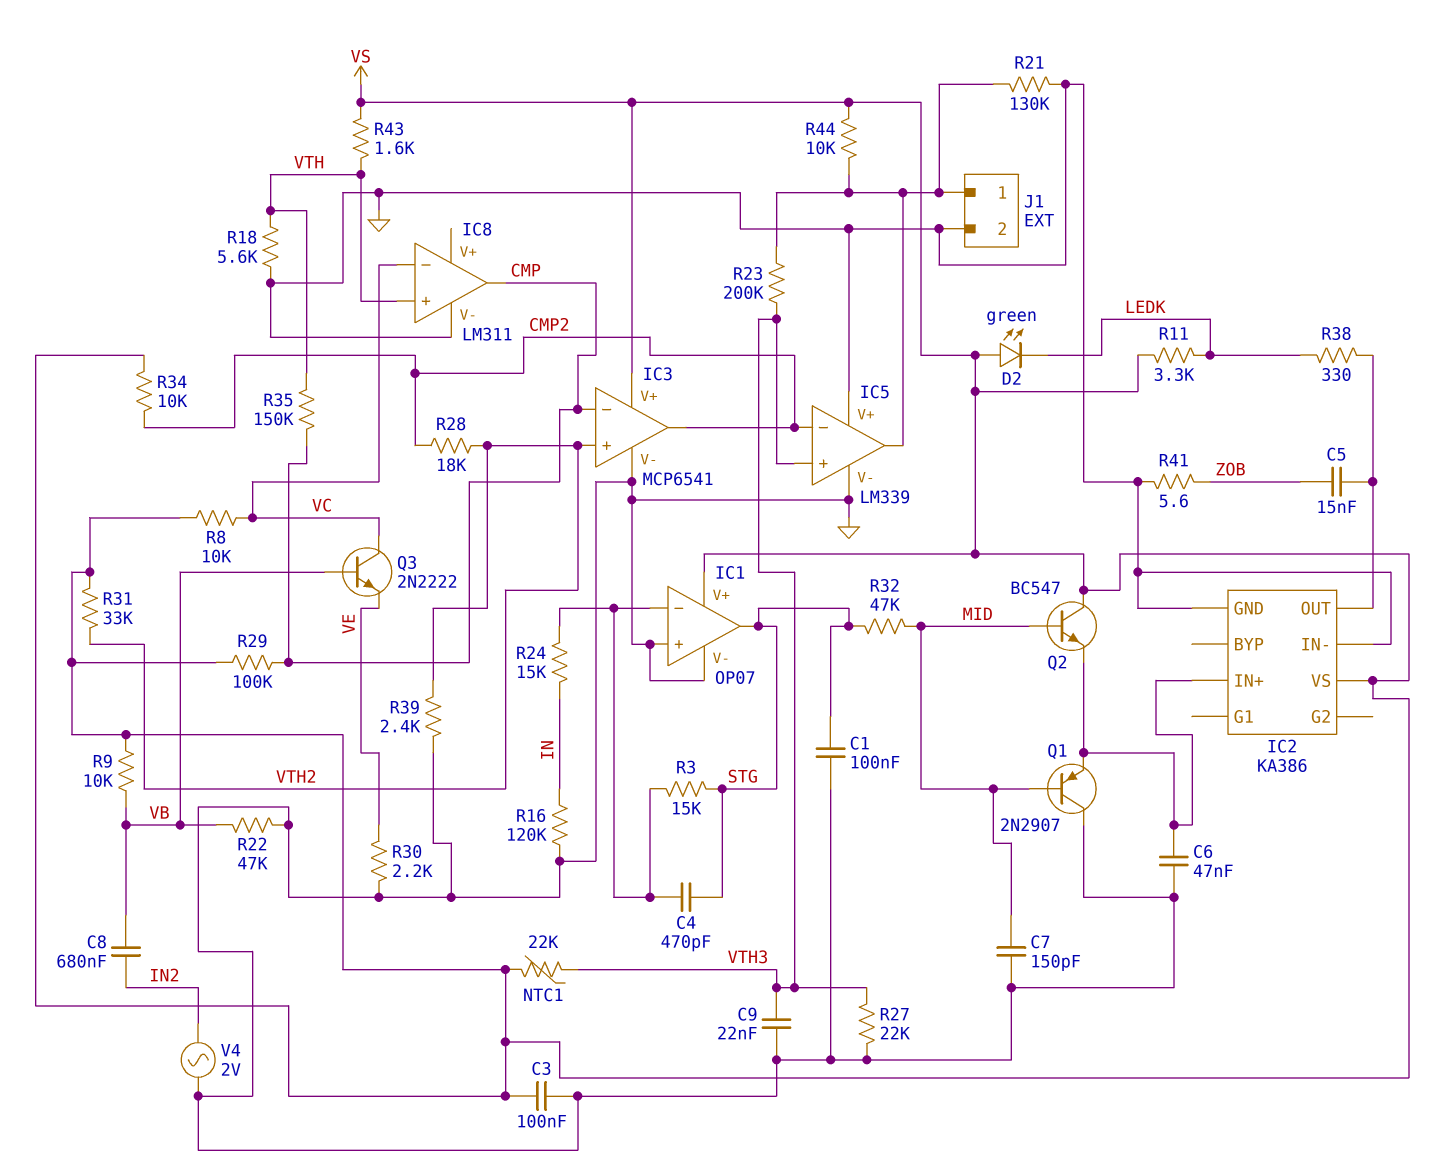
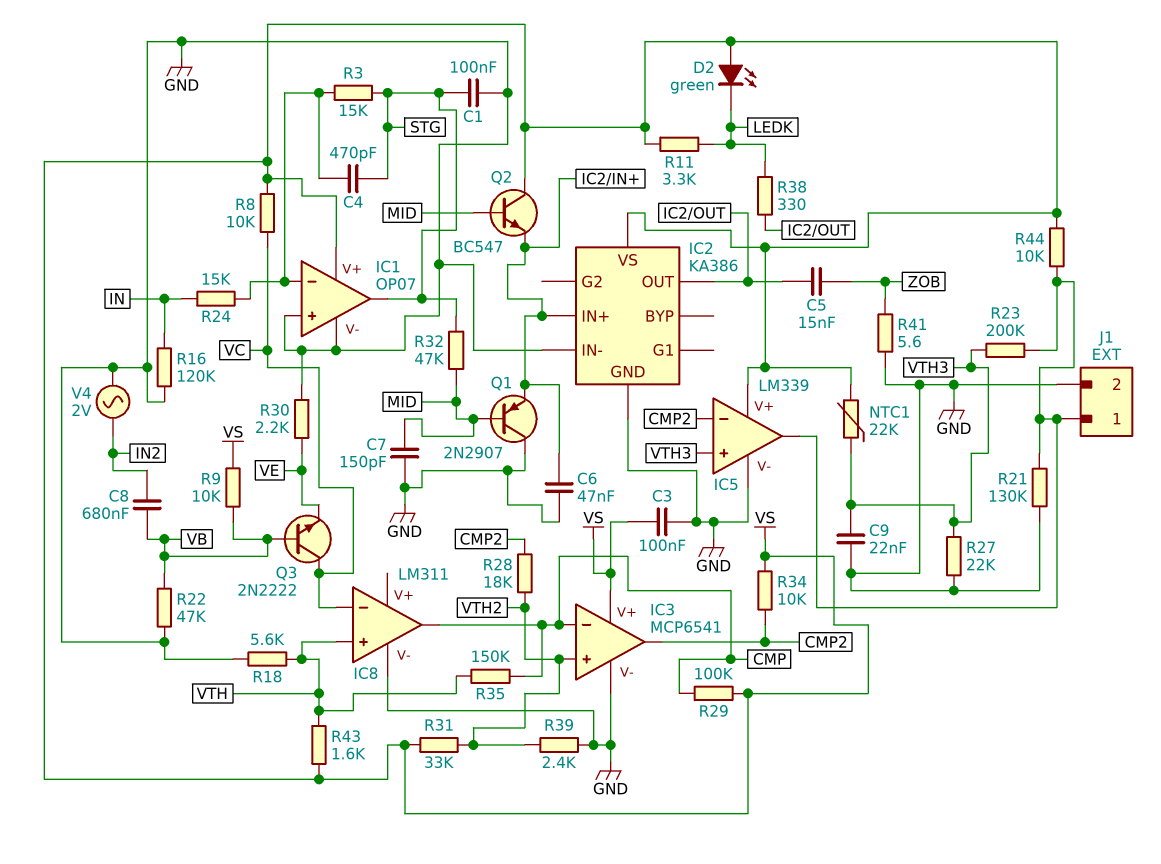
IC5 pin V+: GND -> VS

